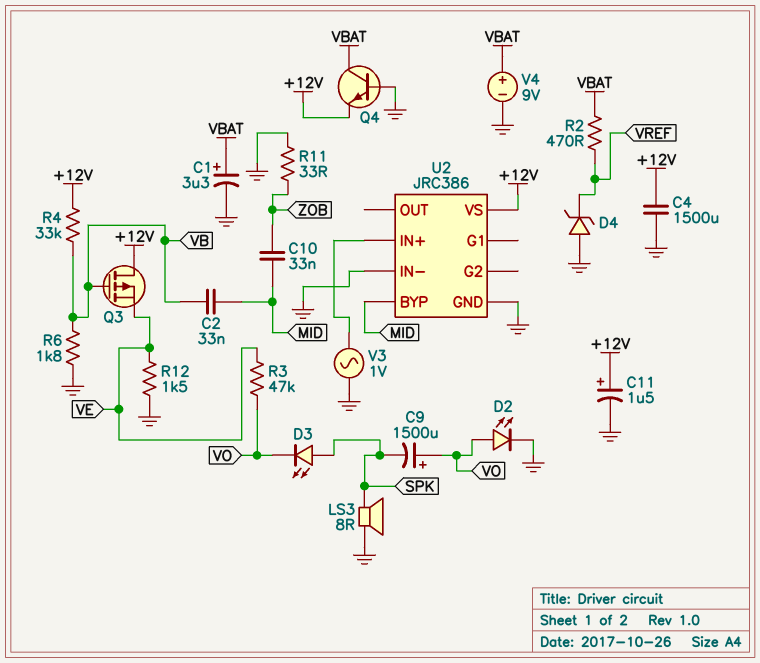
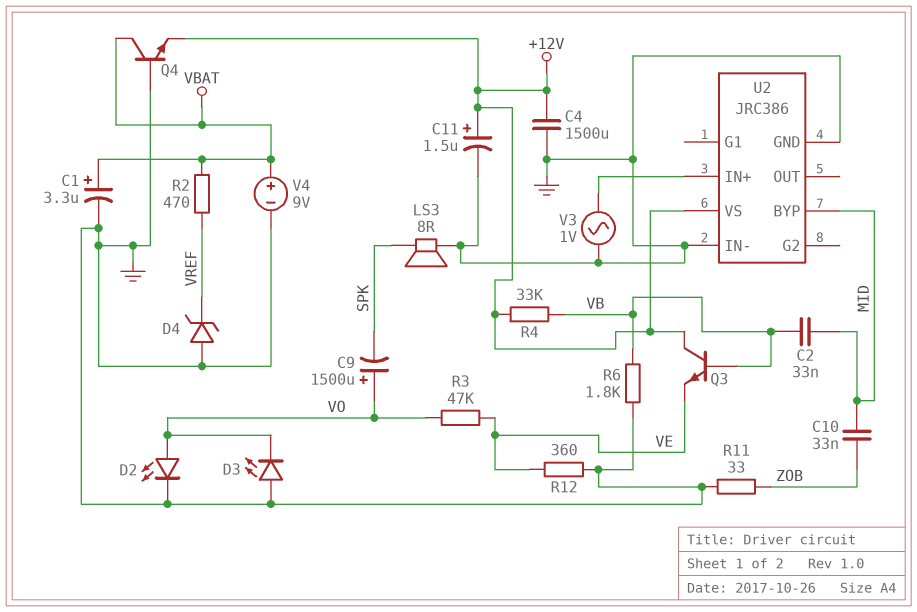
D3: LED (A SPK, K VO) -> LED (A GND, K VO)
Q3: PMOS (G VB, D +12V, S VE) -> NPN (B VB, C +12V, E VE)
R12: 1.5k (GND, VE) -> 360 (GND, VE)

